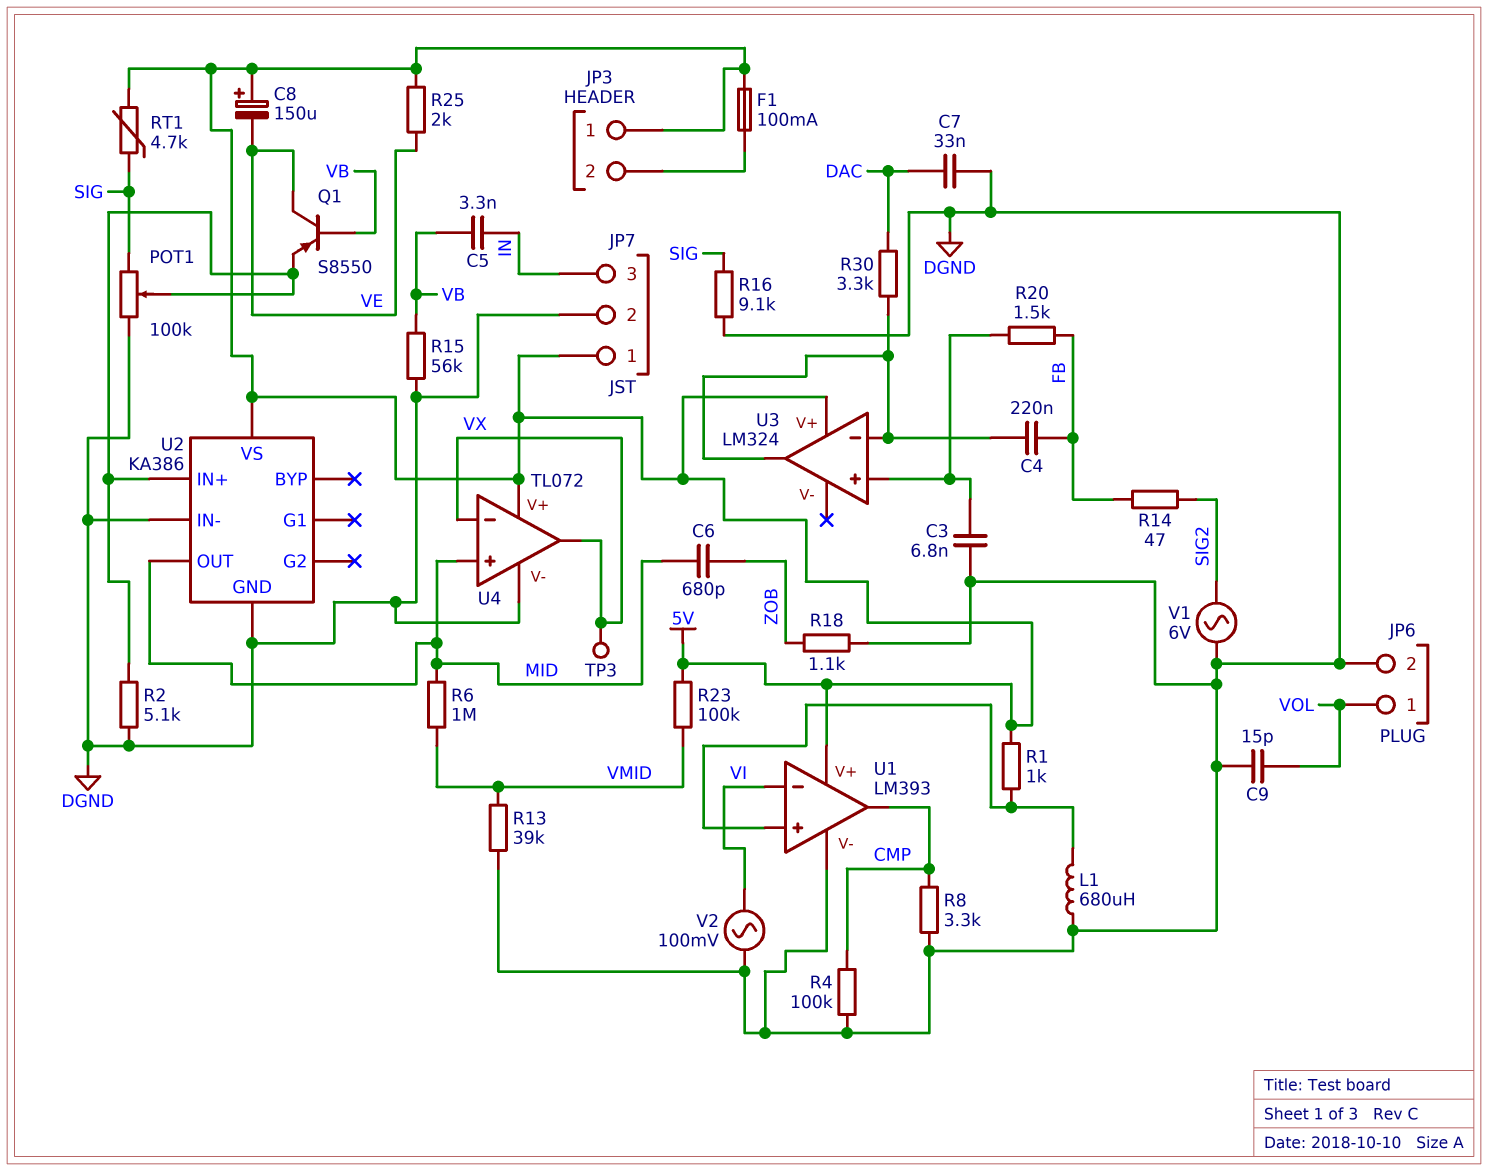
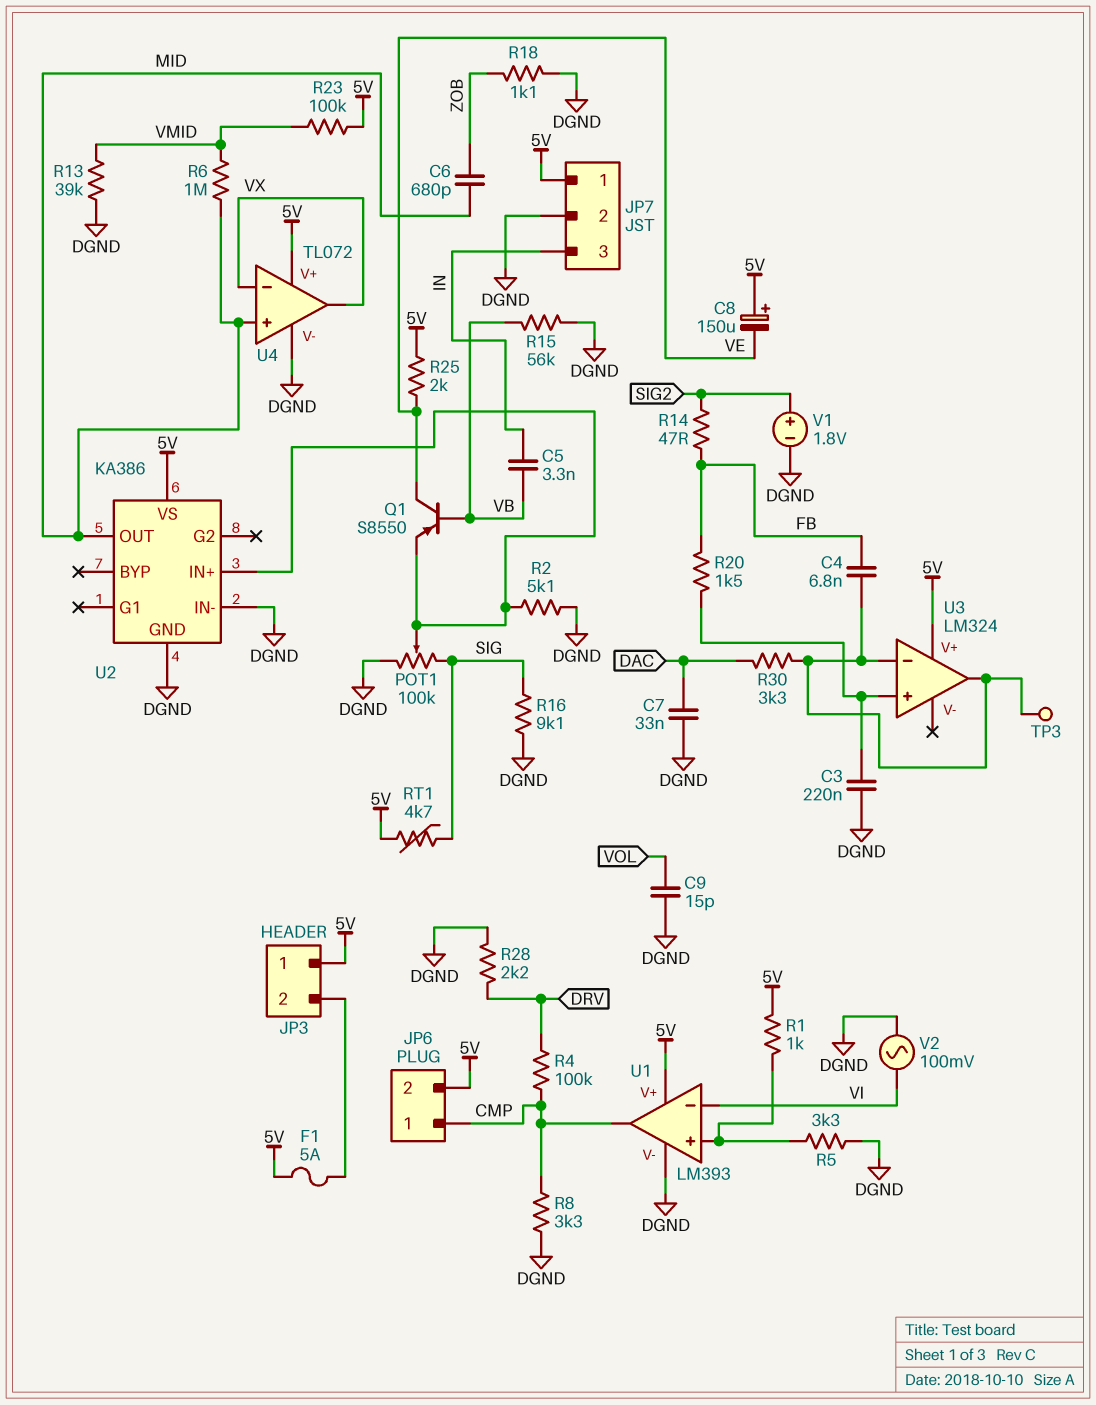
C3: 6.8nF (DGND, U3/in+) -> 220nF (DGND, U3/in+)
C4: 220nF (FB, U3/in-) -> 6.8nF (FB, U3/in-)
F1: 100mA (5V, JP3/2) -> 5A (5V, JP3/2)
JP6 pin 1: VOL -> CMP
JP6 pin 2: DGND -> 5V
L1: 680uH (DGND, U1/in+) -> none
R4: 100k (CMP, DGND) -> 100k (CMP, DRV)
R5: none -> 3.3k (DGND, U1/in+)
R28: none -> 2.2k (DGND, DRV)
TP3: test point (VX) -> test point (U3/in-)
V1: AC 6V (DGND, SIG2) -> 1.8V (plus SIG2, minus DGND)

